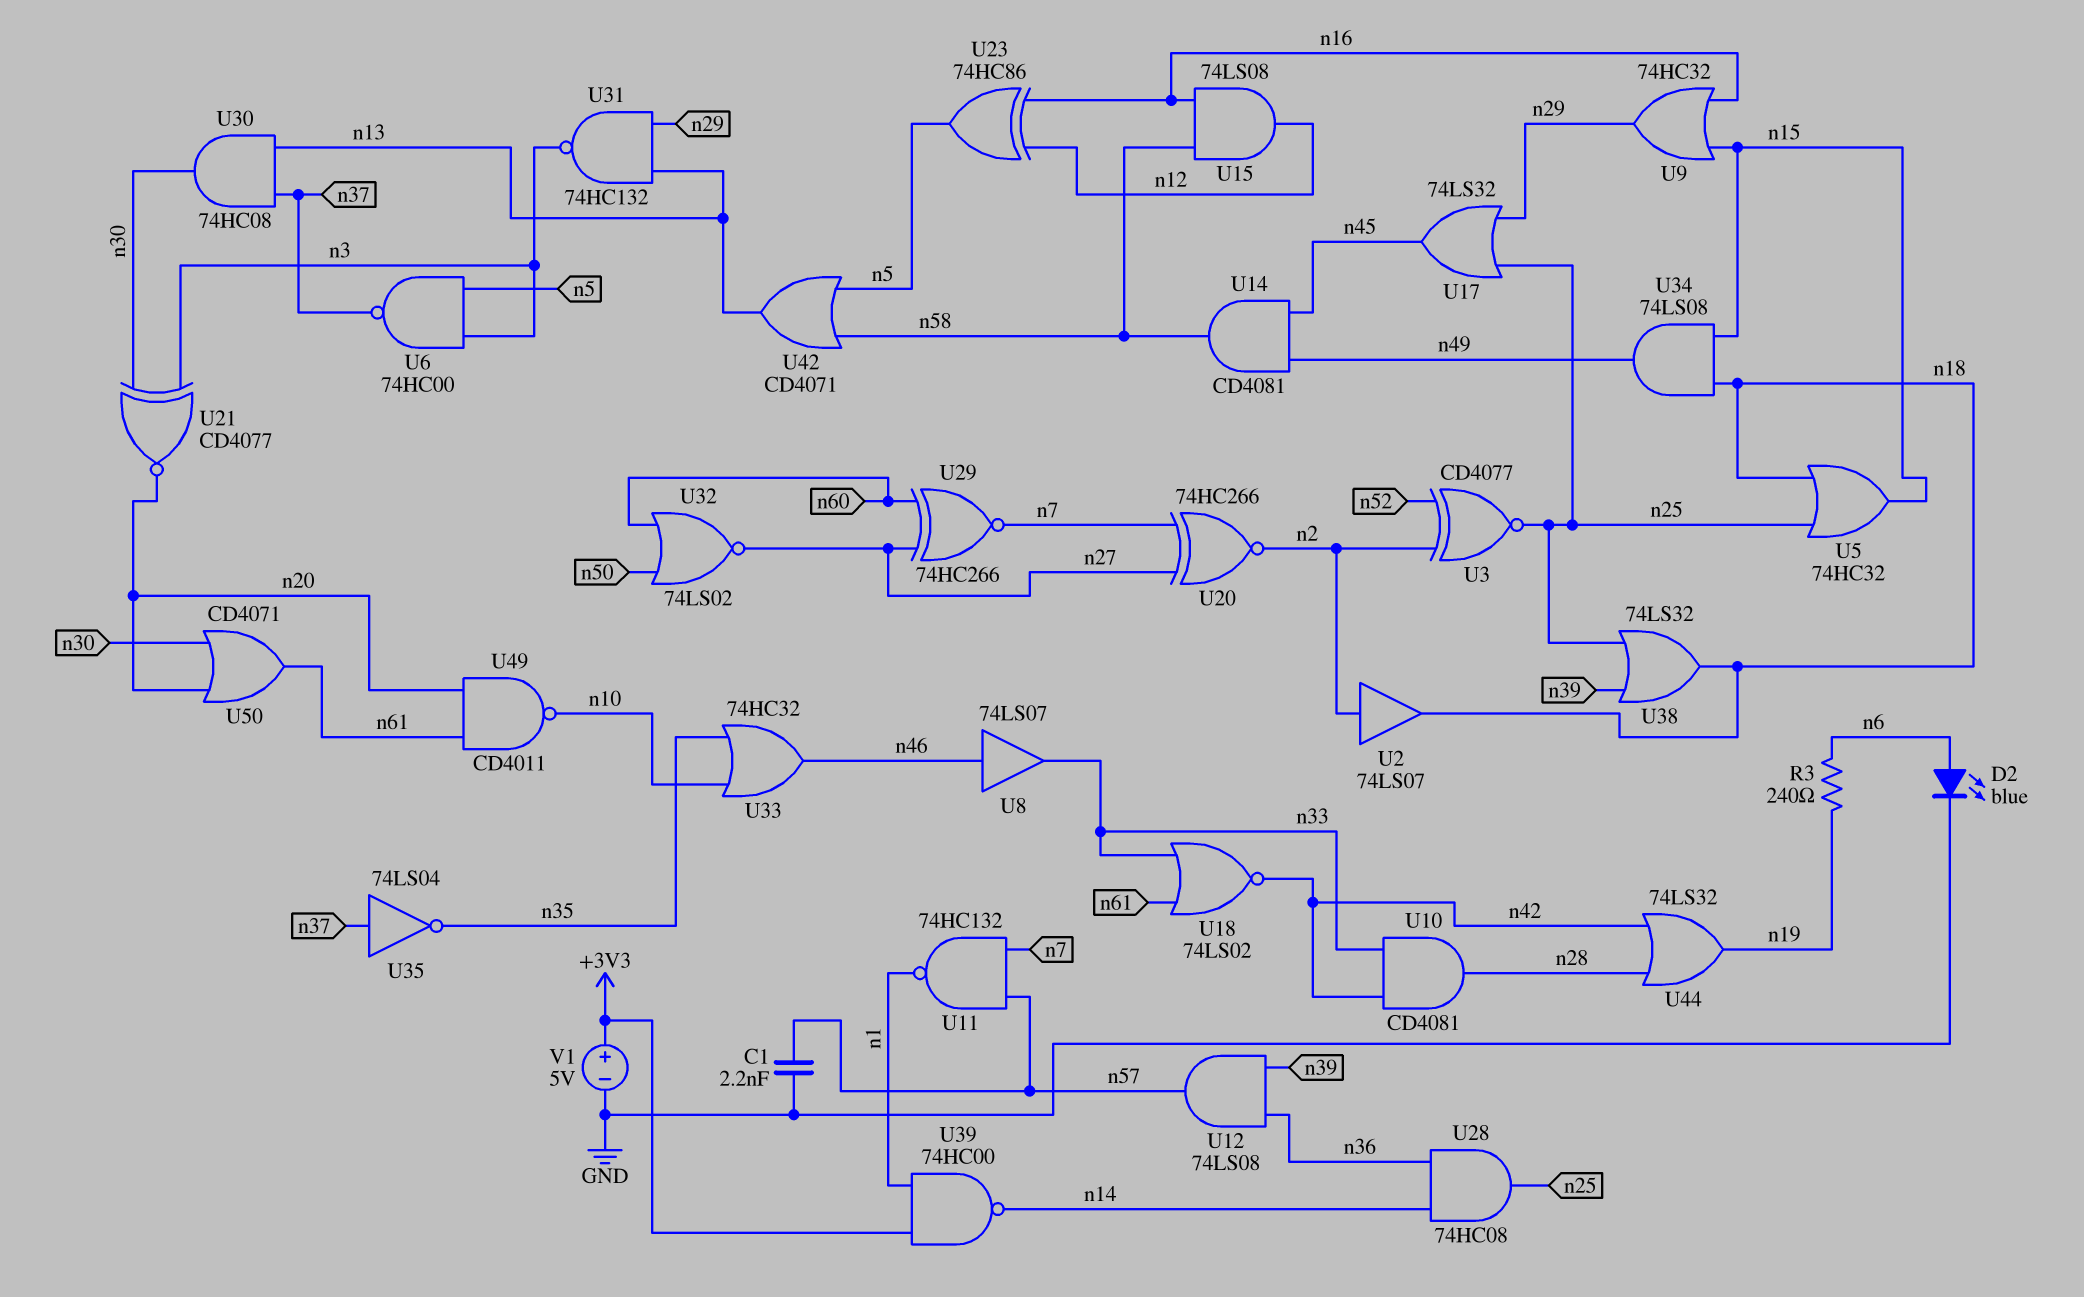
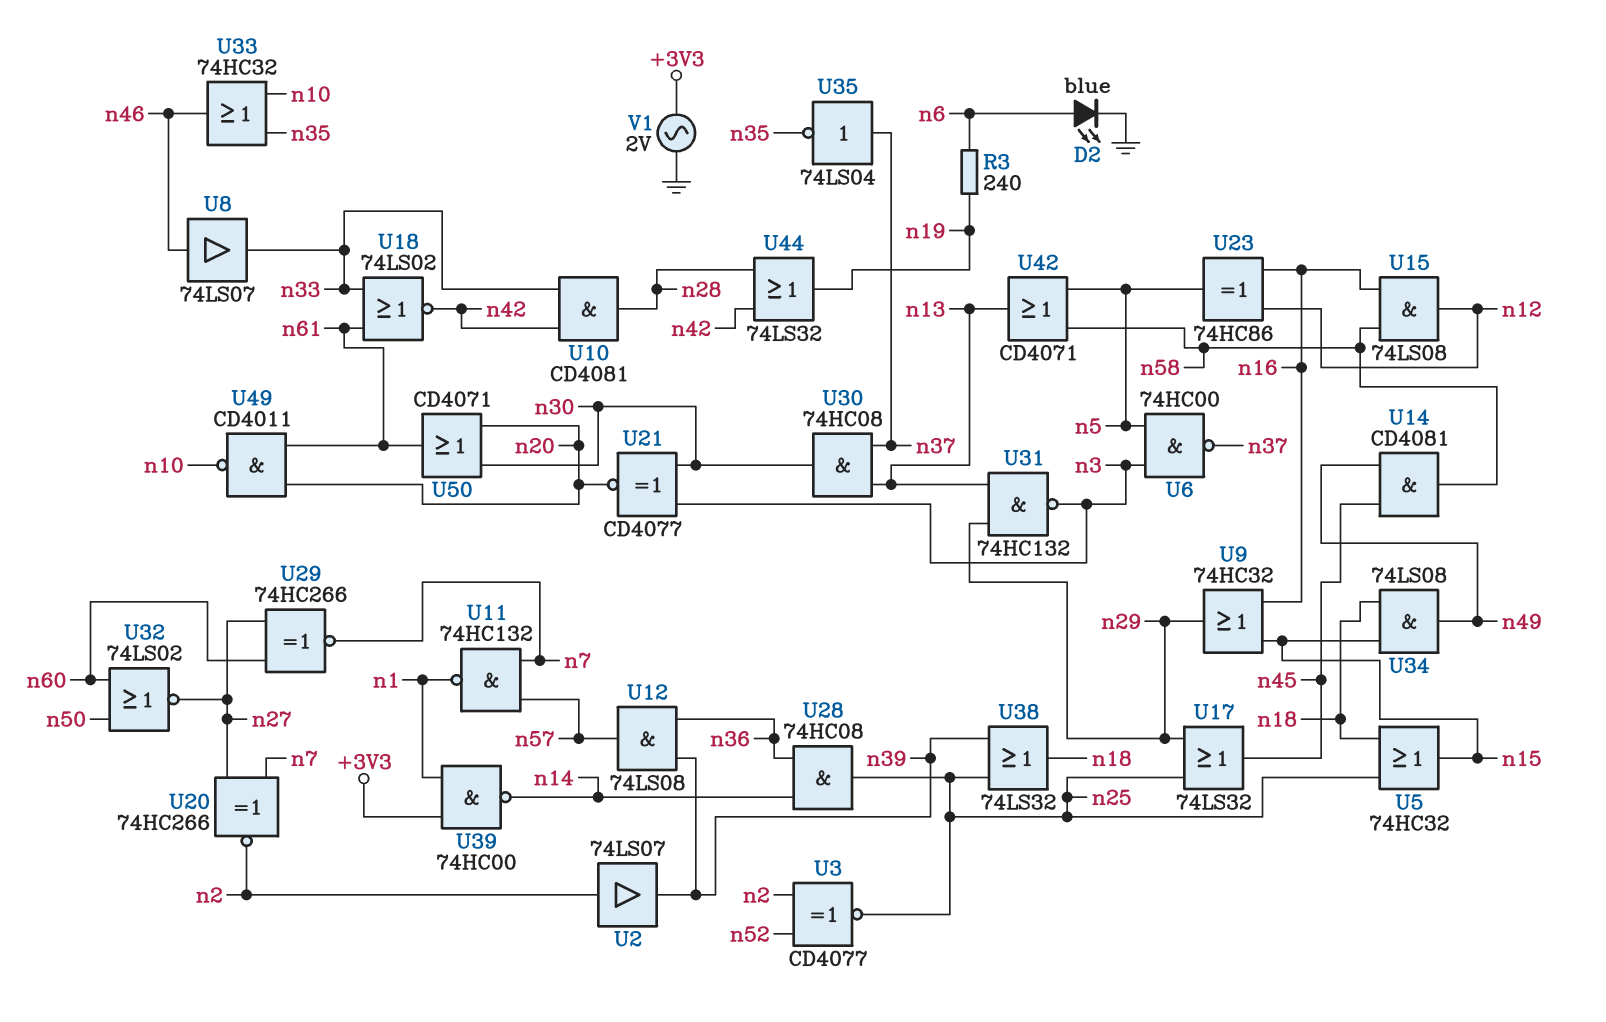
C1: 2.2nF (GND, n57) -> none
U2: buffer 74LS07 (in n2, out n18) -> buffer 74LS07 (in n2, out n39)
V1: 5V (plus +3V3, minus GND) -> AC 2V (+3V3, GND)

